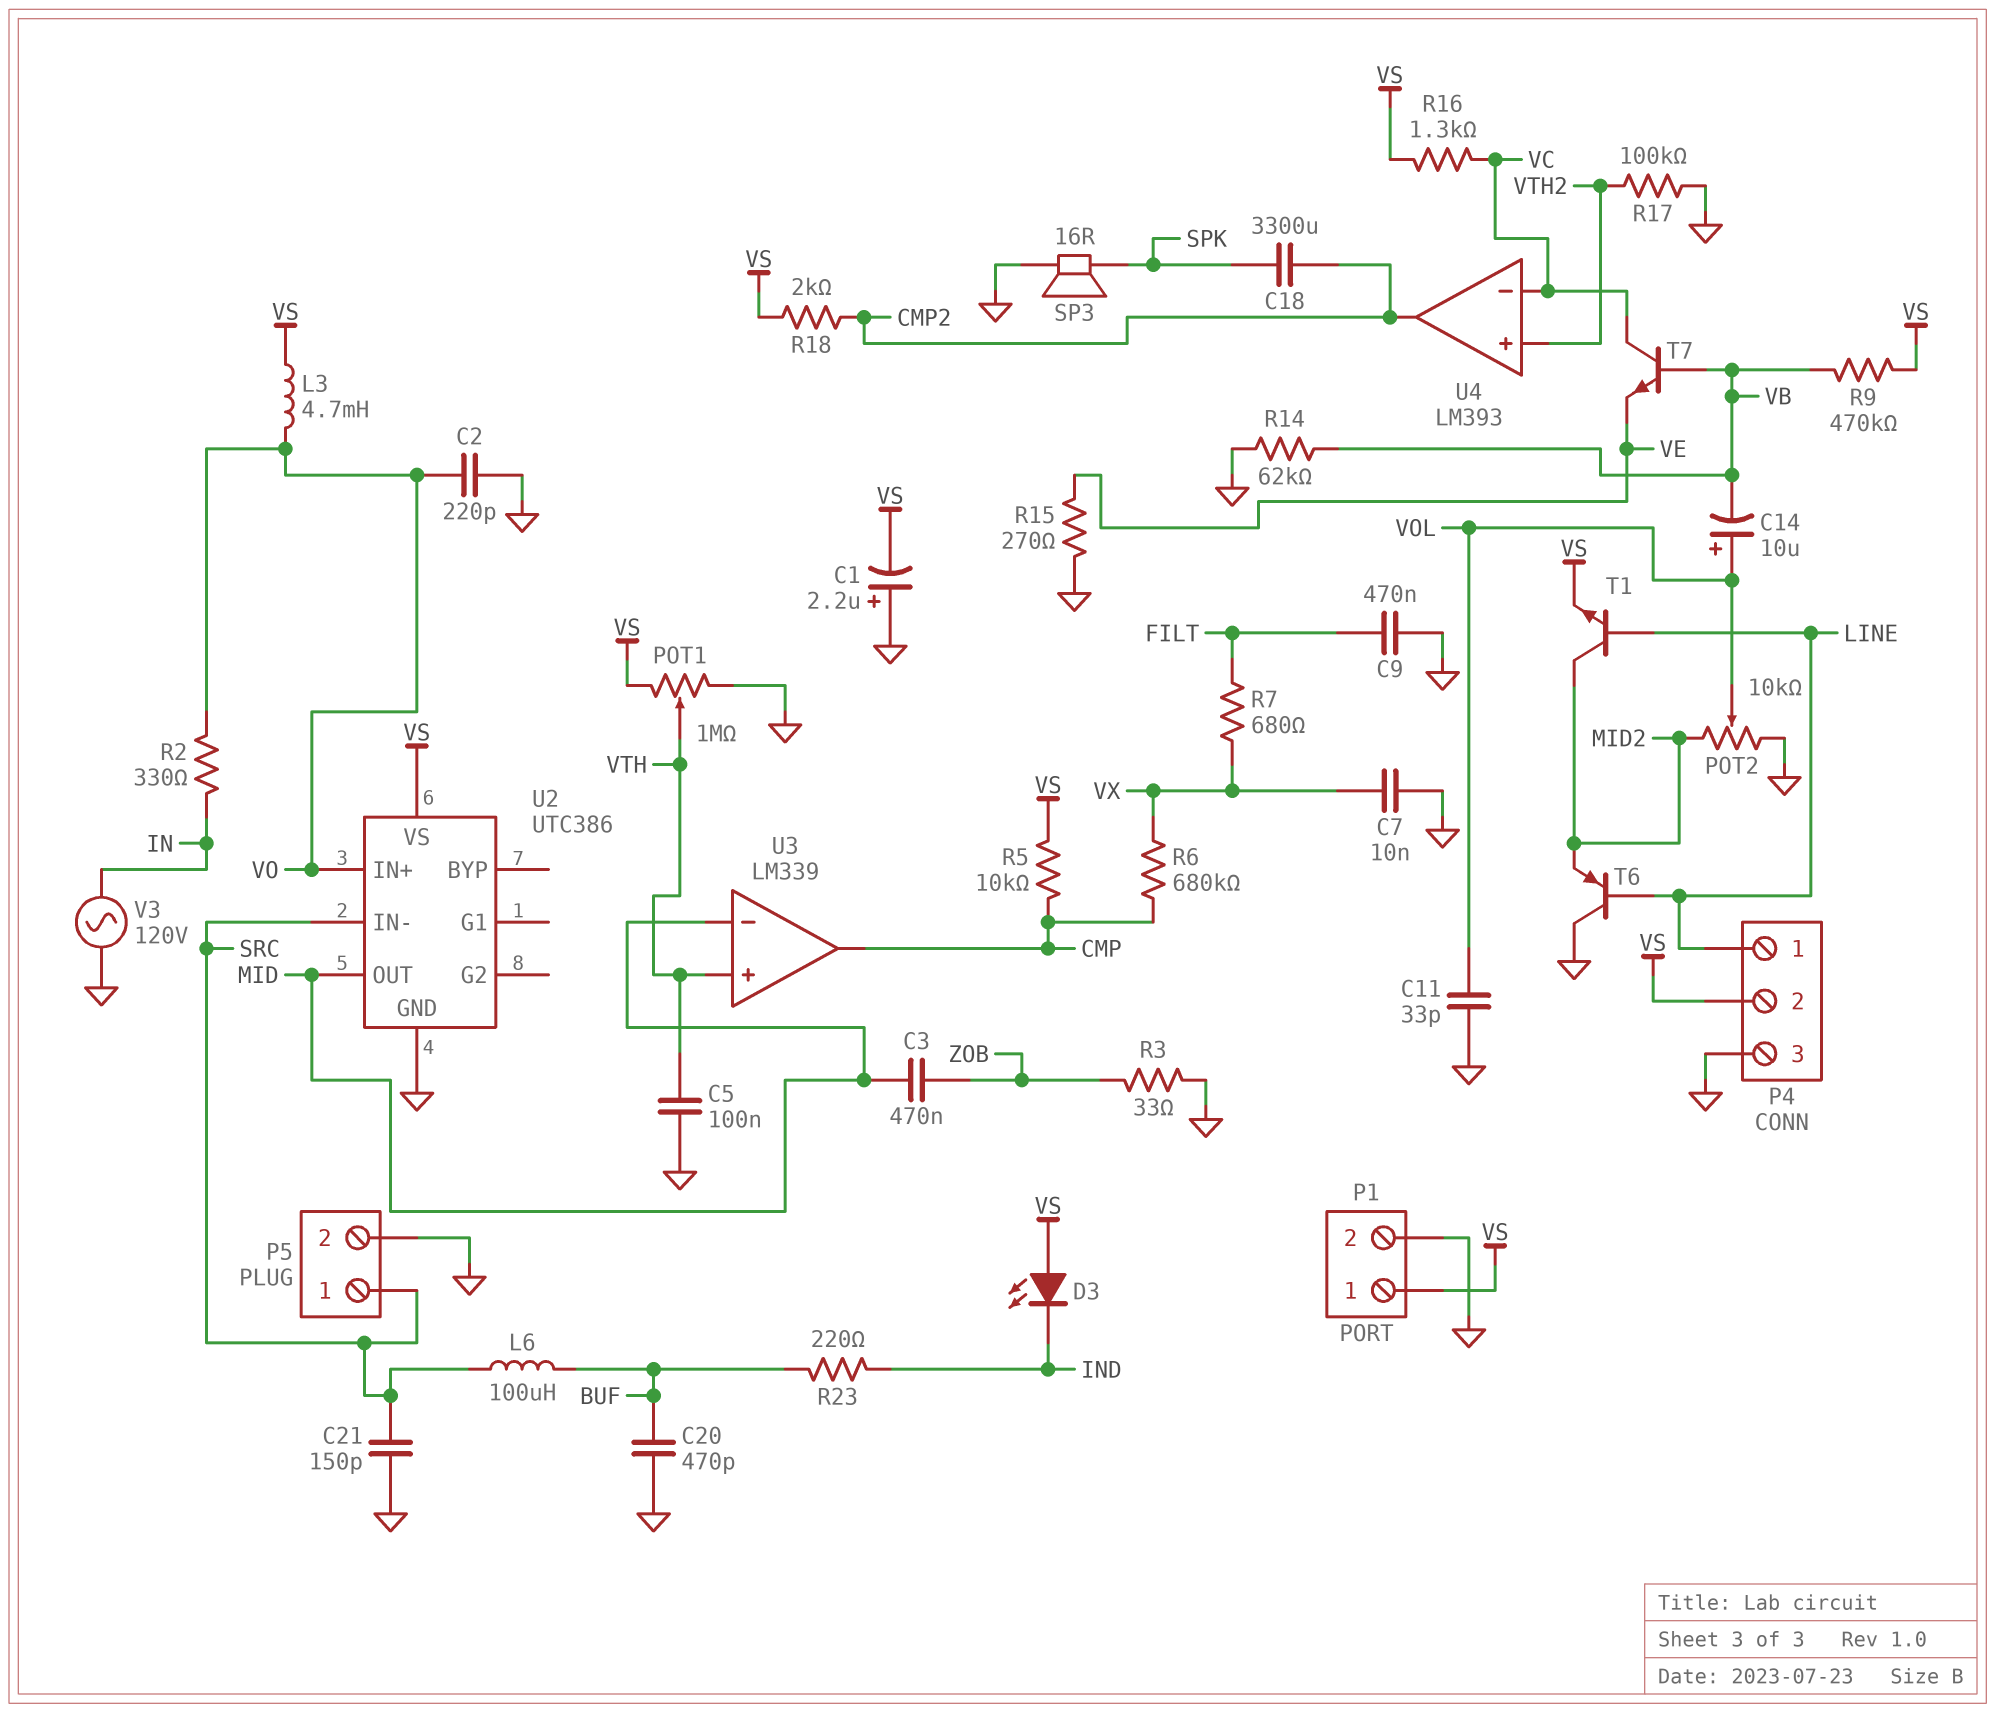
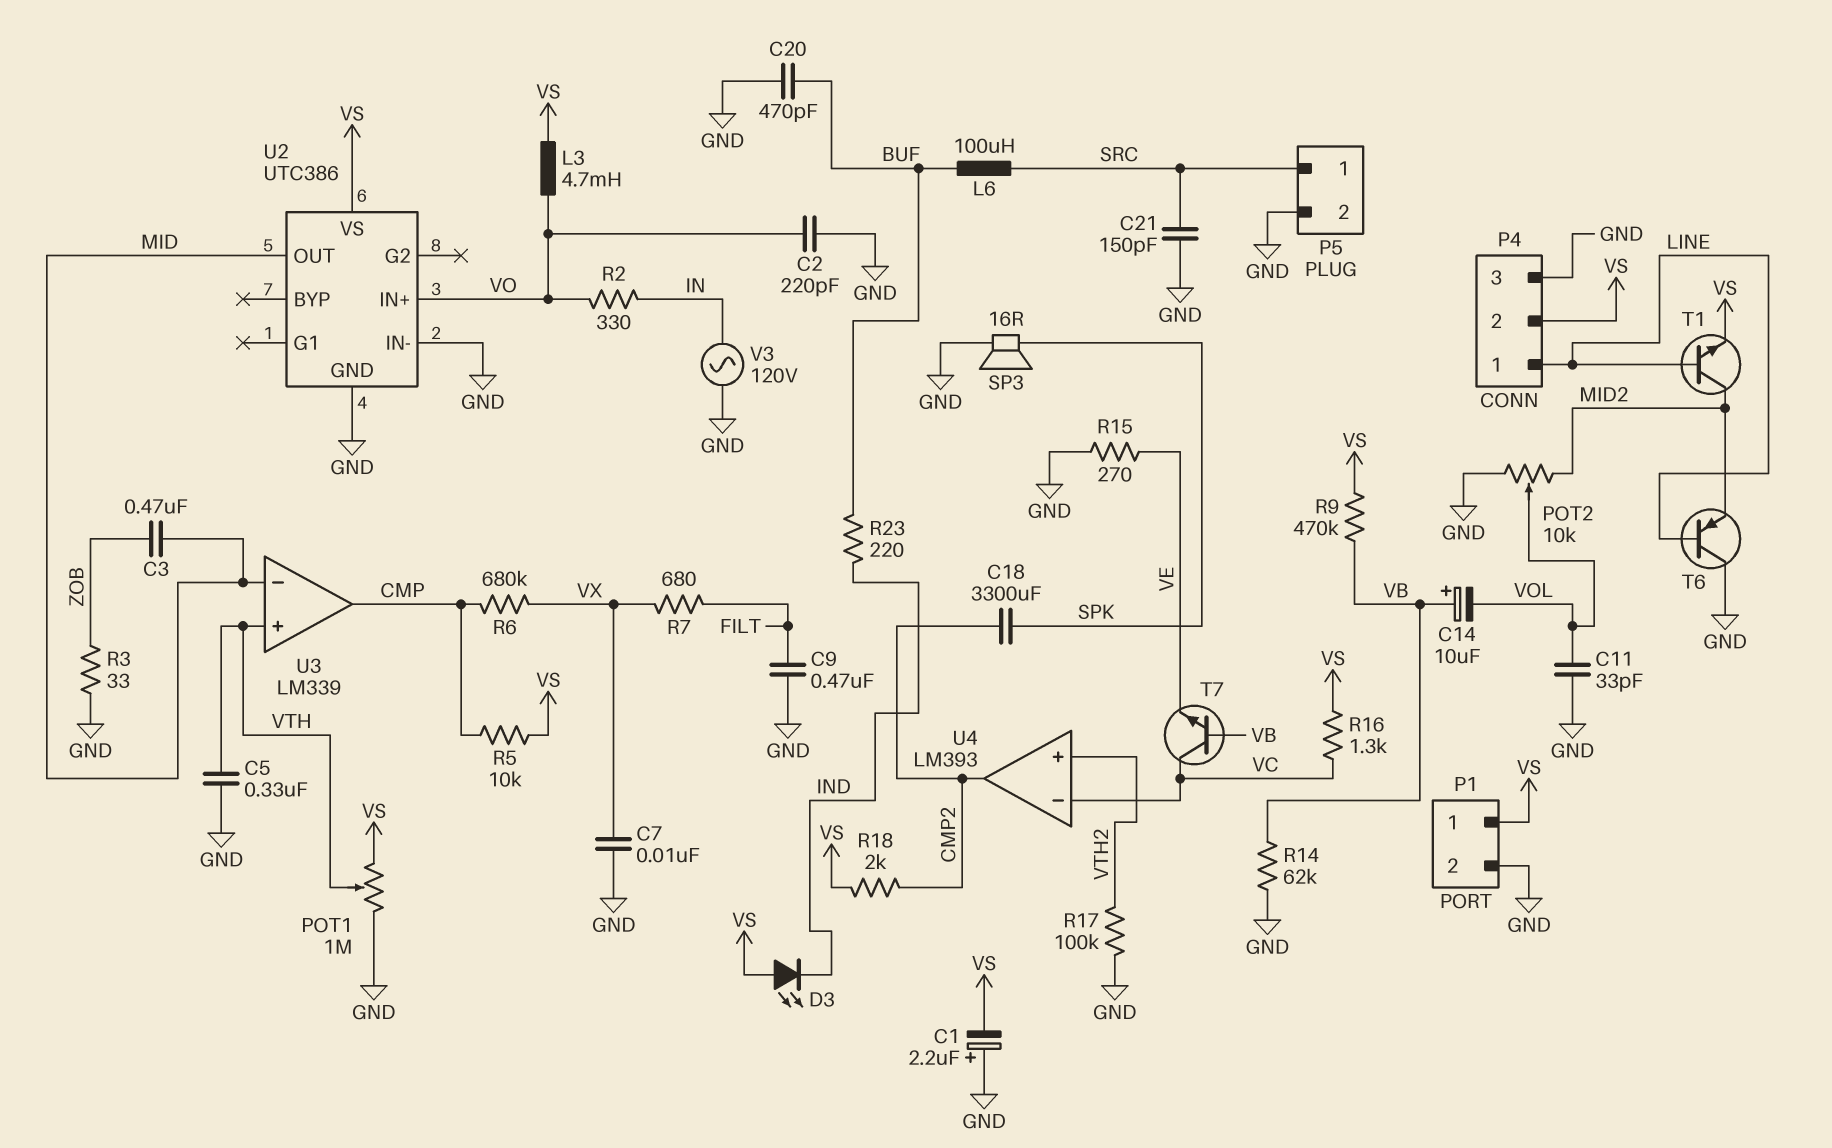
C5: 100nF (GND, VTH) -> 330nF (GND, VTH)
C14: 10uF (plus VOL, minus VB) -> 10uF (plus VB, minus VOL)
U2 pin IN-: SRC -> GND

